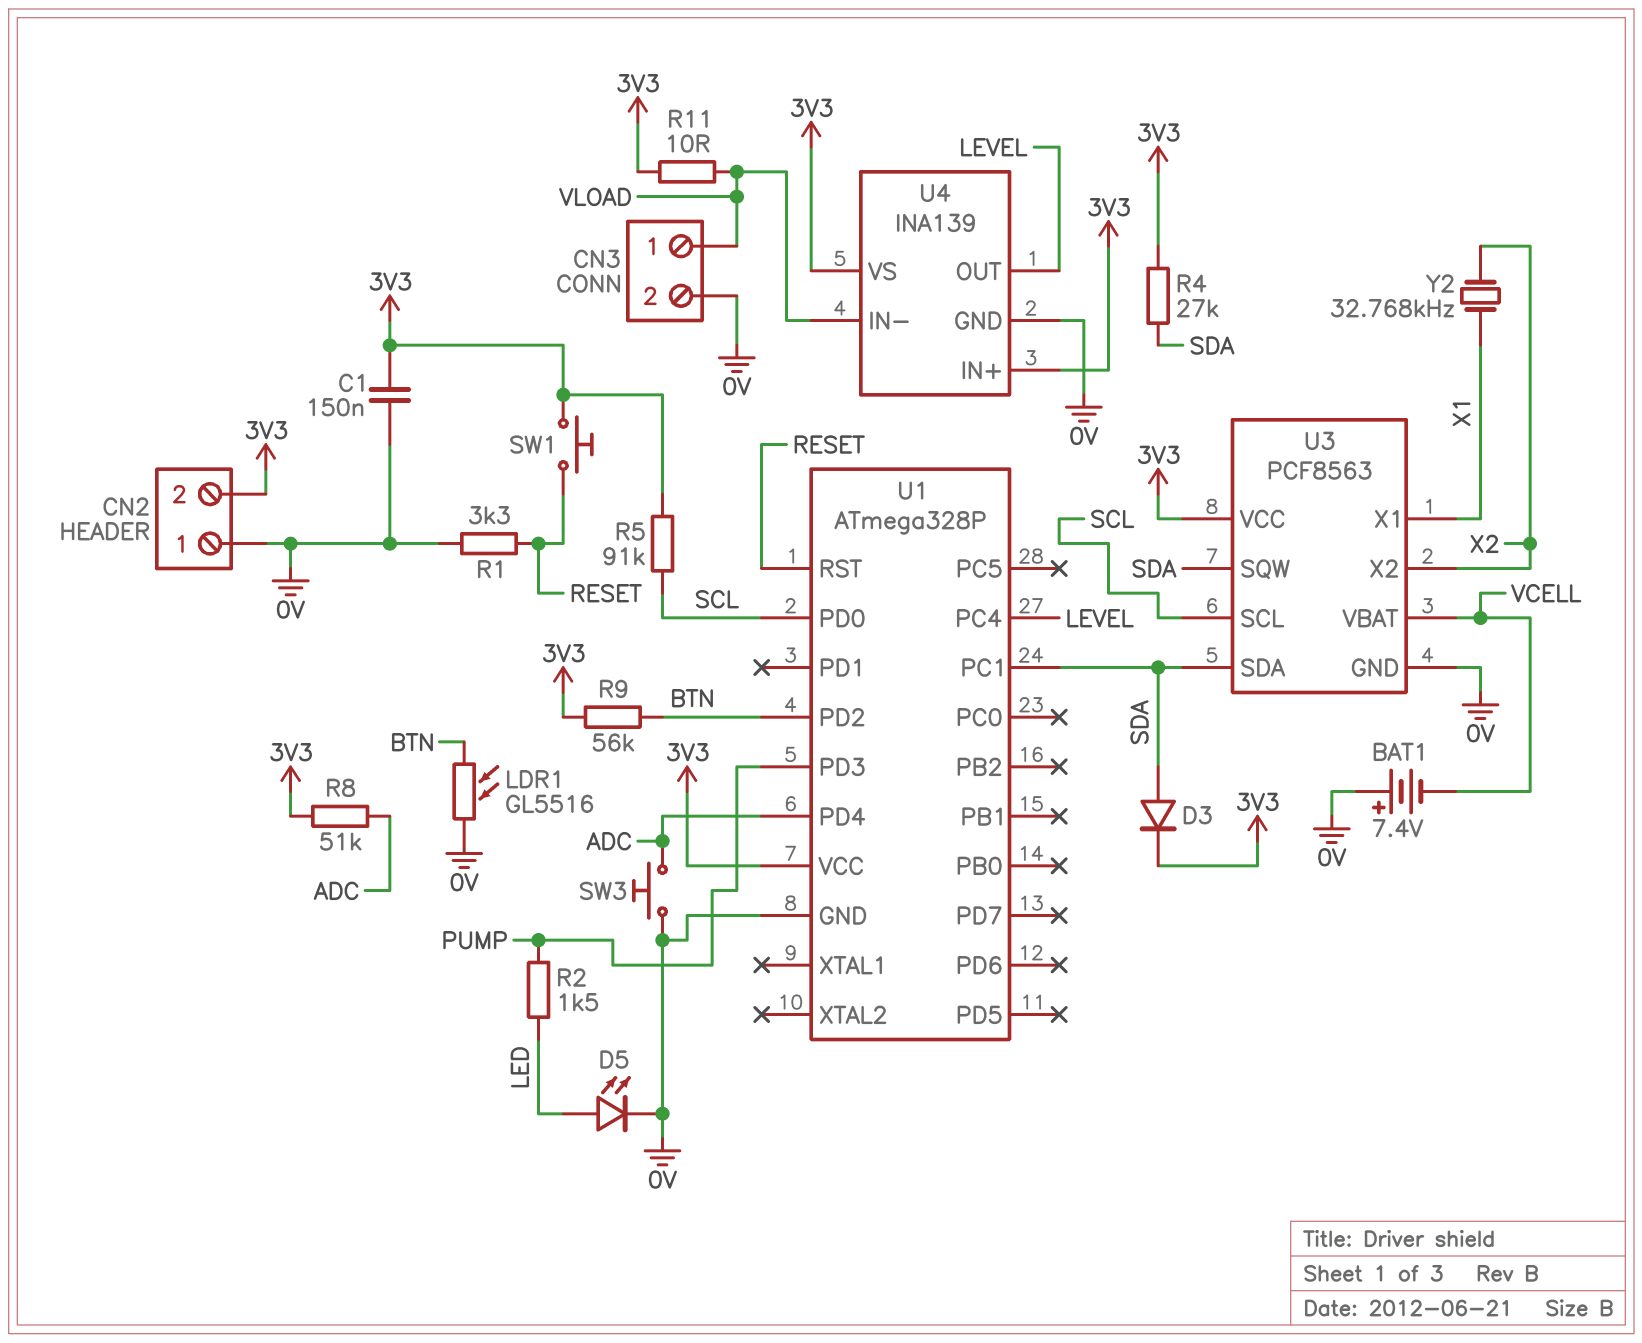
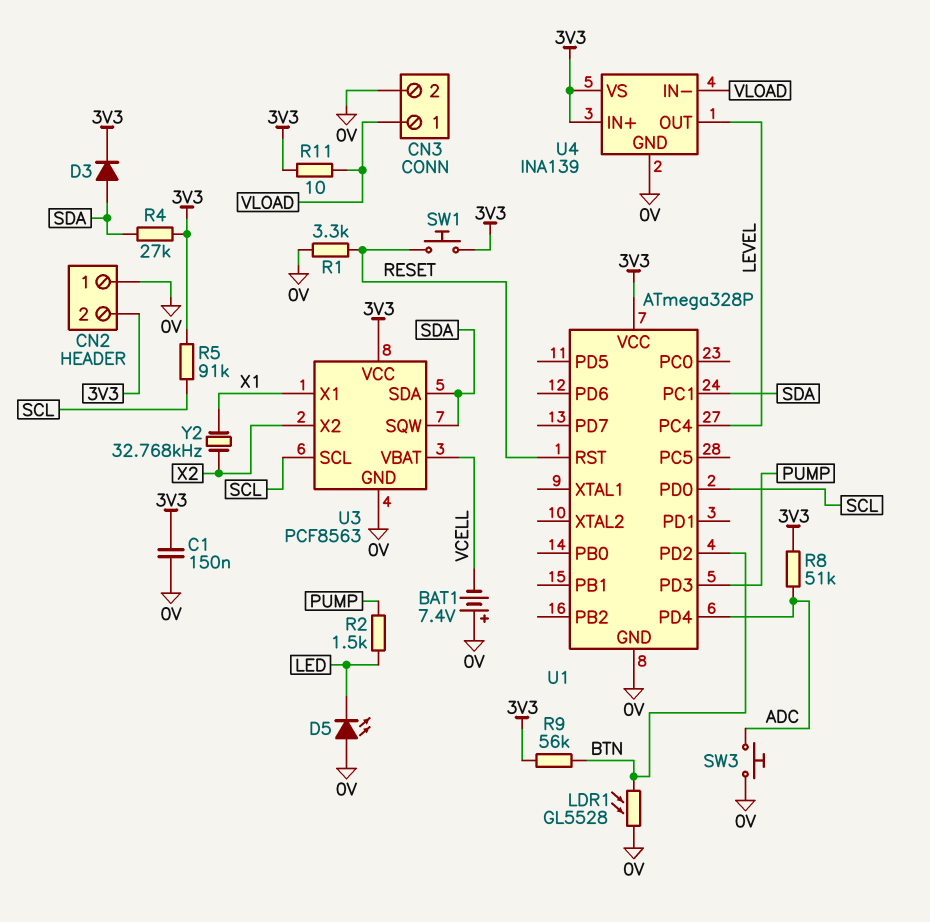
D5: LED (A LED, K 0V) -> LED (A 0V, K LED)
LDR1: GL5516 (0V, BTN) -> GL5528 (0V, BTN)

